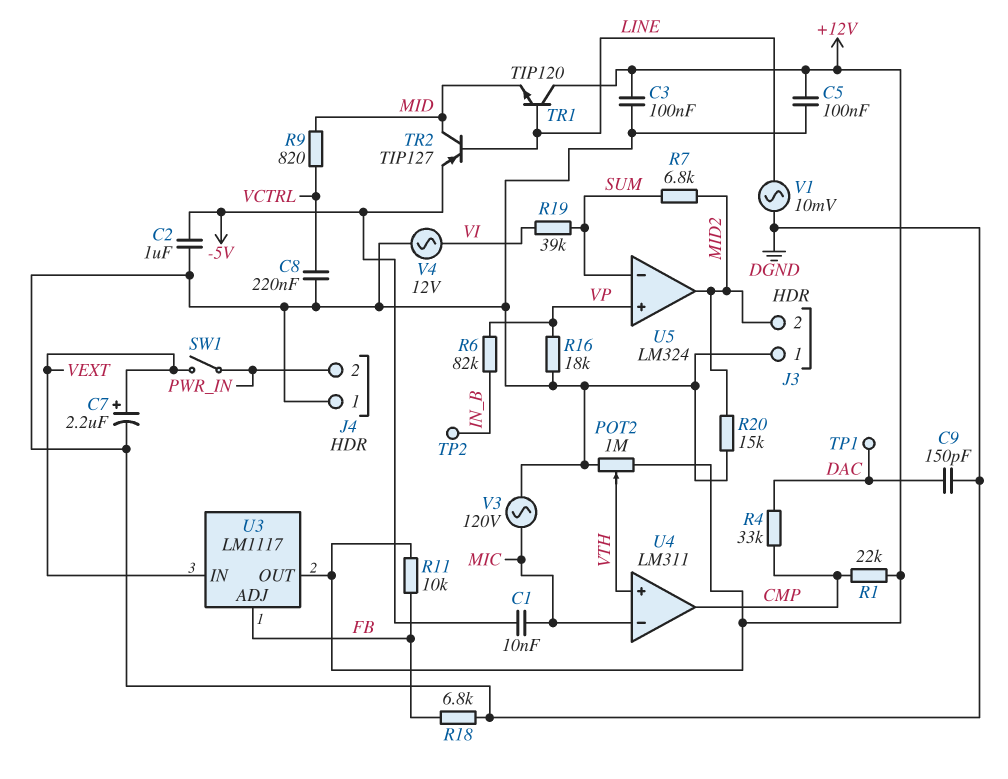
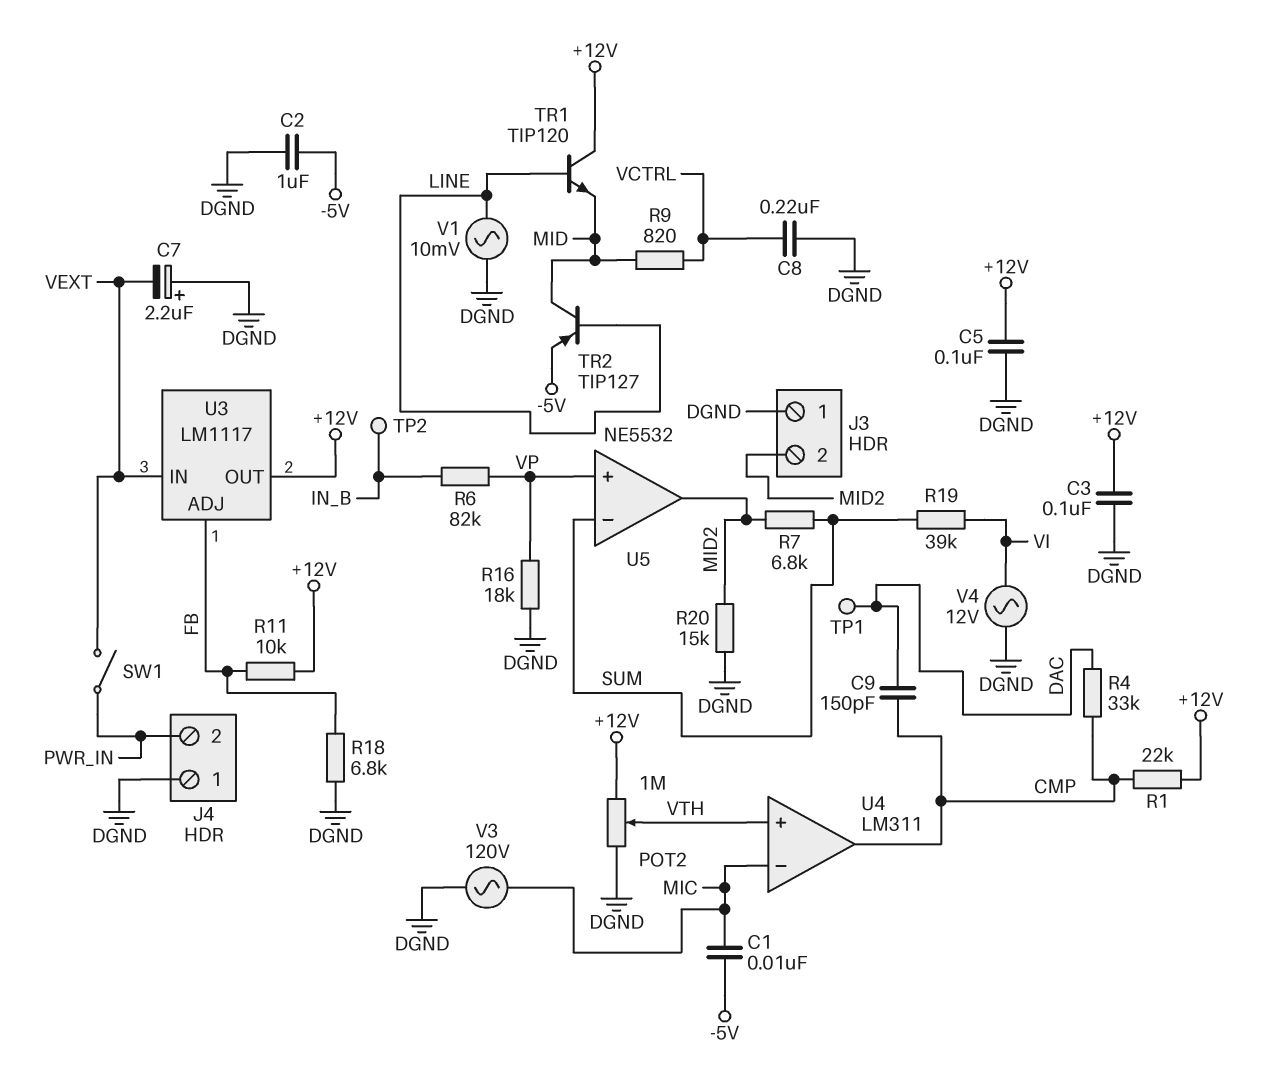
C7: 2.2uF (plus VEXT, minus DGND) -> 2.2uF (plus DGND, minus VEXT)
C9: 150pF (DAC, DGND) -> 150pF (CMP, DAC)
U5: LM324 -> NE5532

